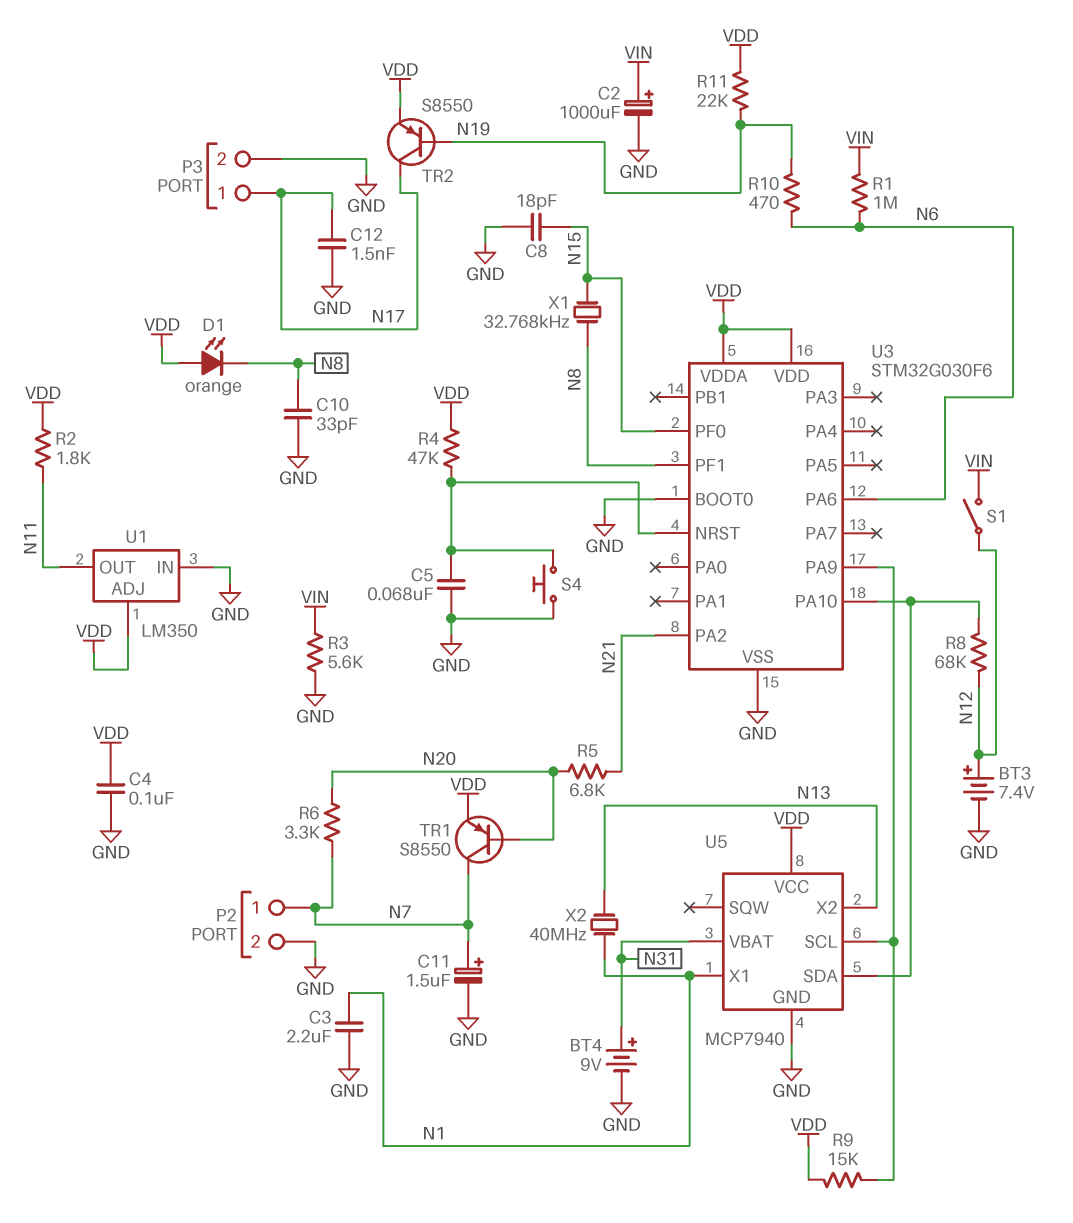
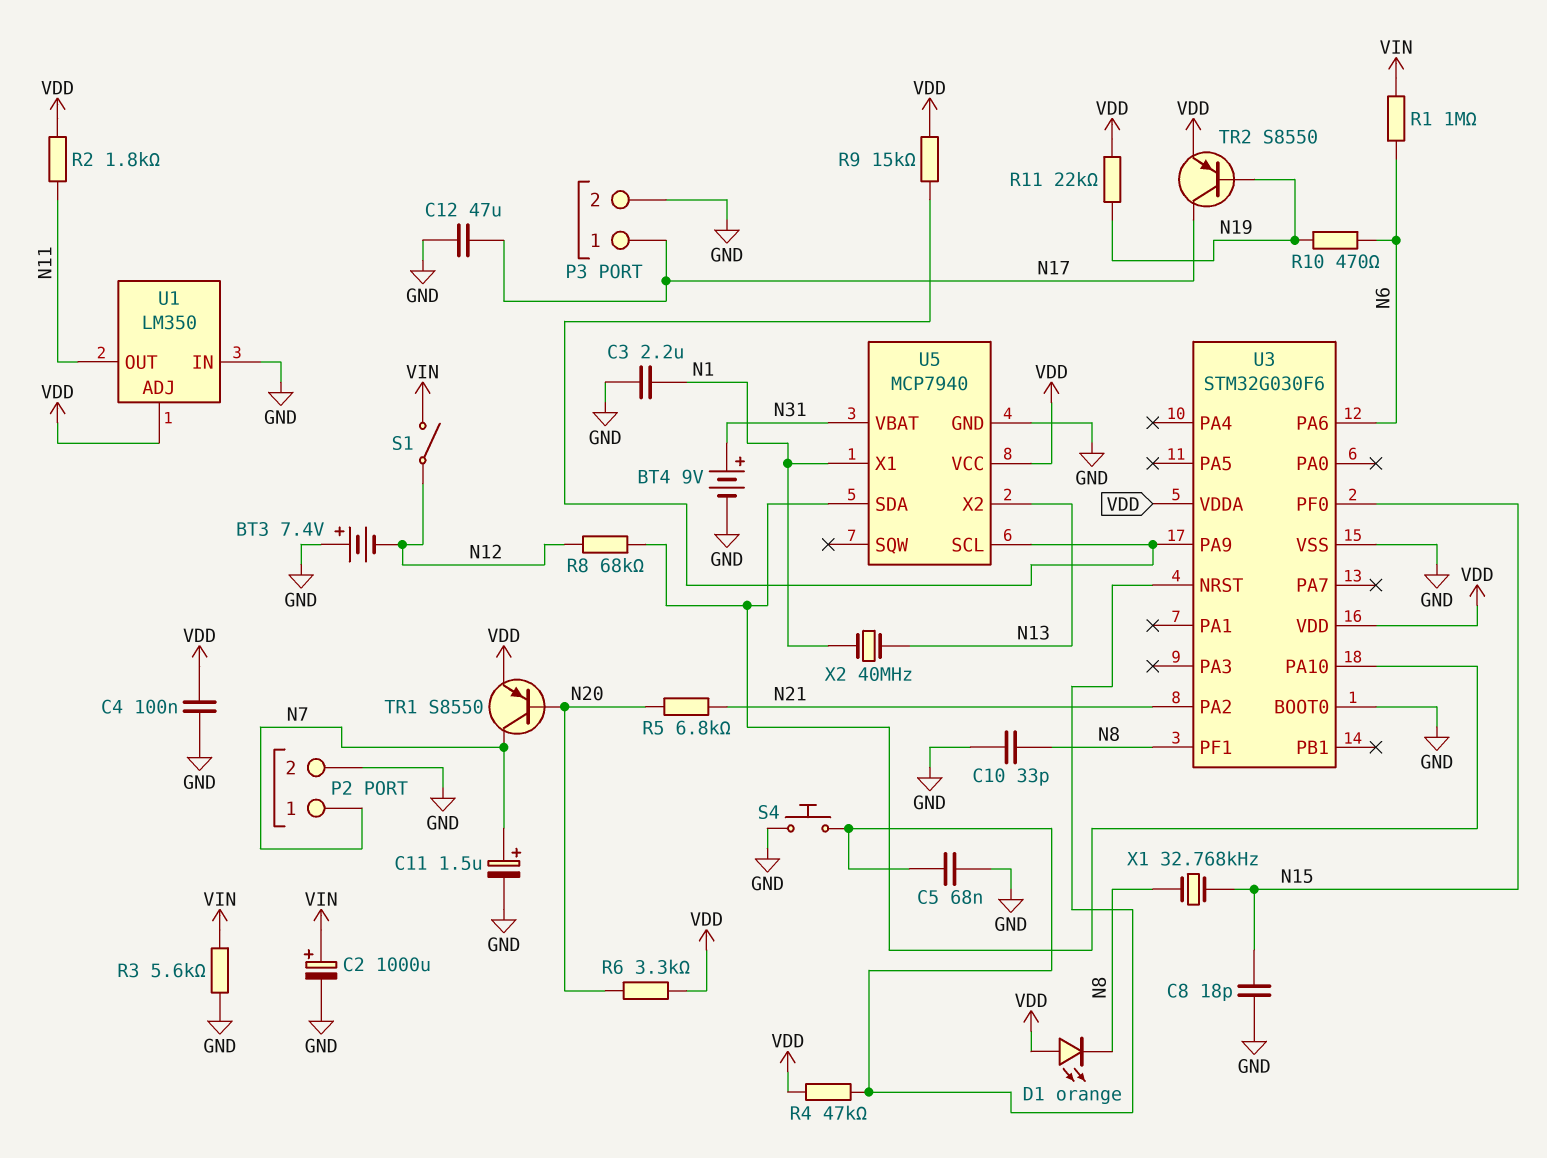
BT3: 7.4V (plus N12, minus GND) -> 7.4V (plus GND, minus N12)
C12: 1.5nF (GND, N17) -> 47uF (GND, N17)
R6: 3.3k (N7, N20) -> 3.3k (N20, VDD)

